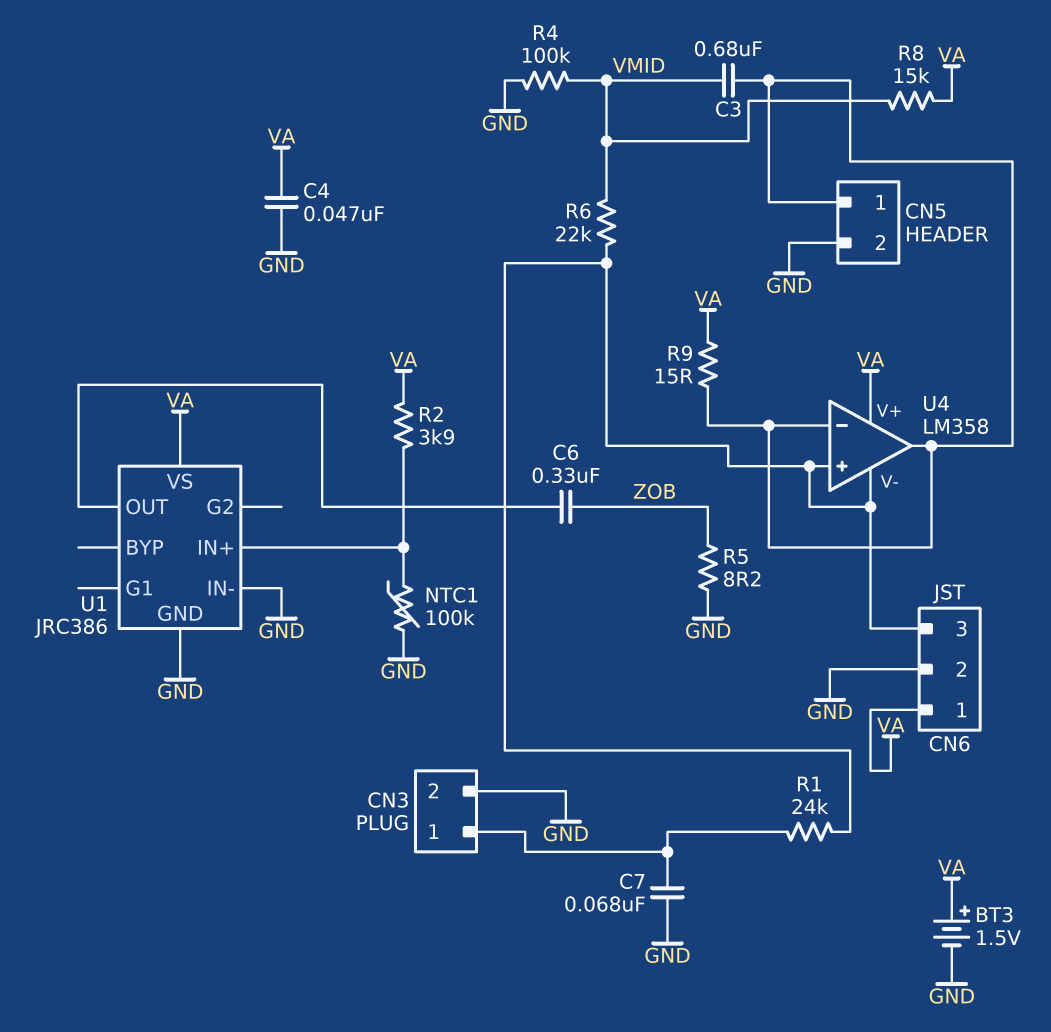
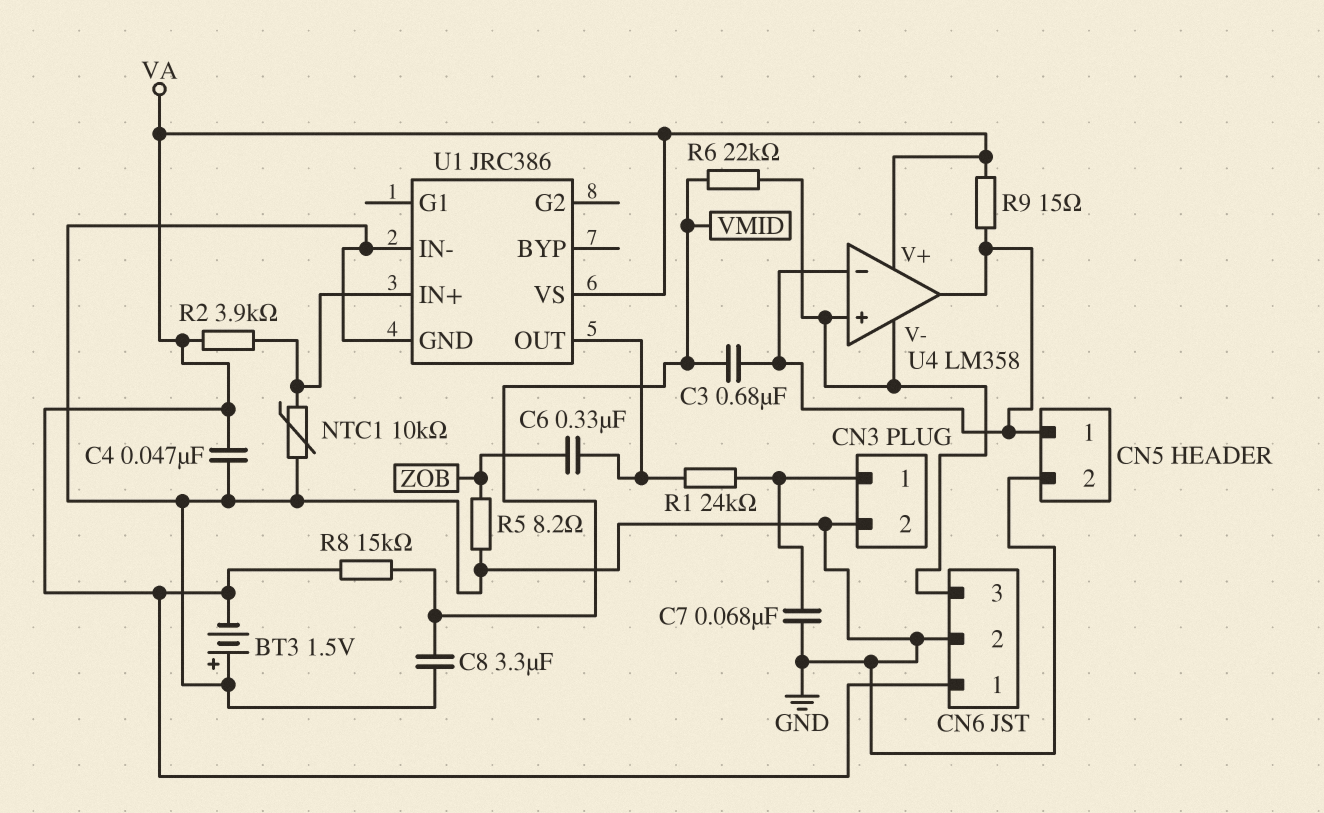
BT3: 1.5V (plus VA, minus GND) -> 1.5V (plus GND, minus VA)
C8: none -> 3.3uF (GND, VMID)
NTC1: 100k (GND, U1/IN+) -> 10k (GND, U1/IN+)
R1: 24k (CN3/1, CN6/3) -> 24k (CN3/1, U1/OUT)
R4: 100k (GND, VMID) -> none

